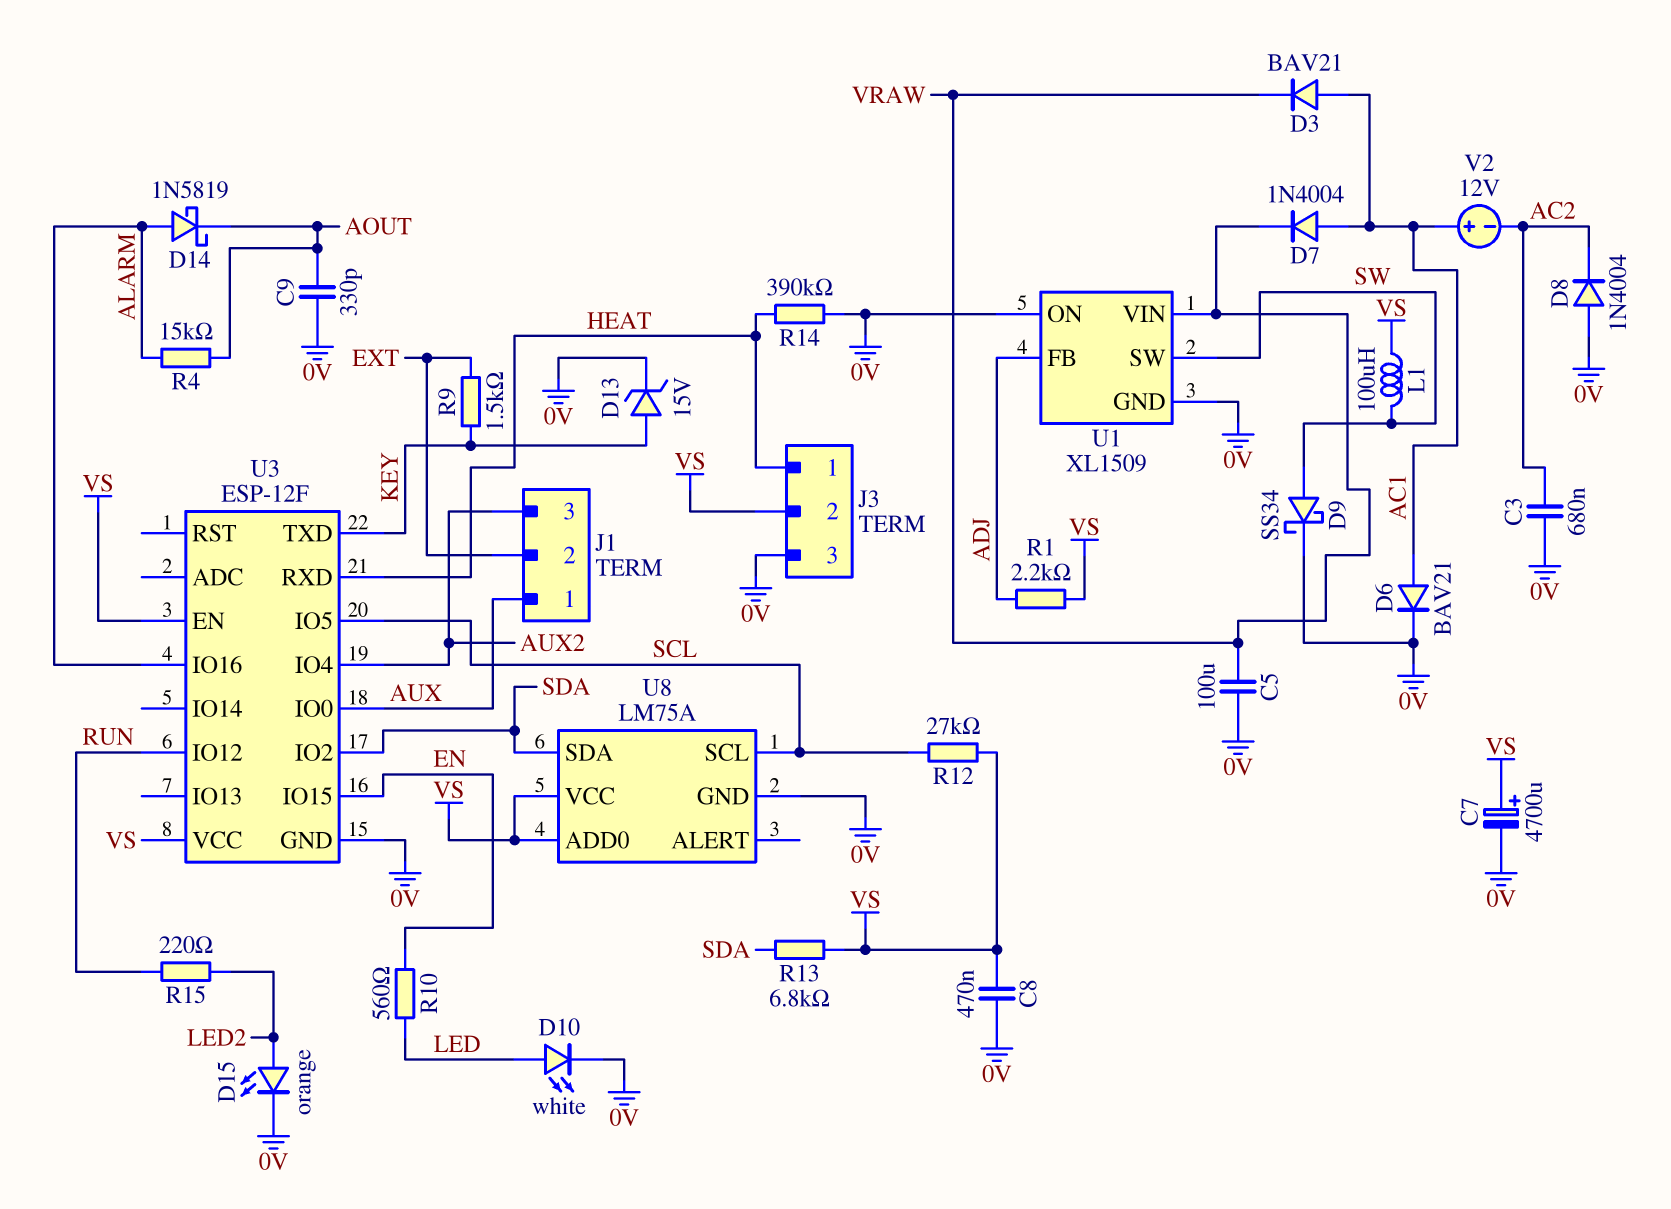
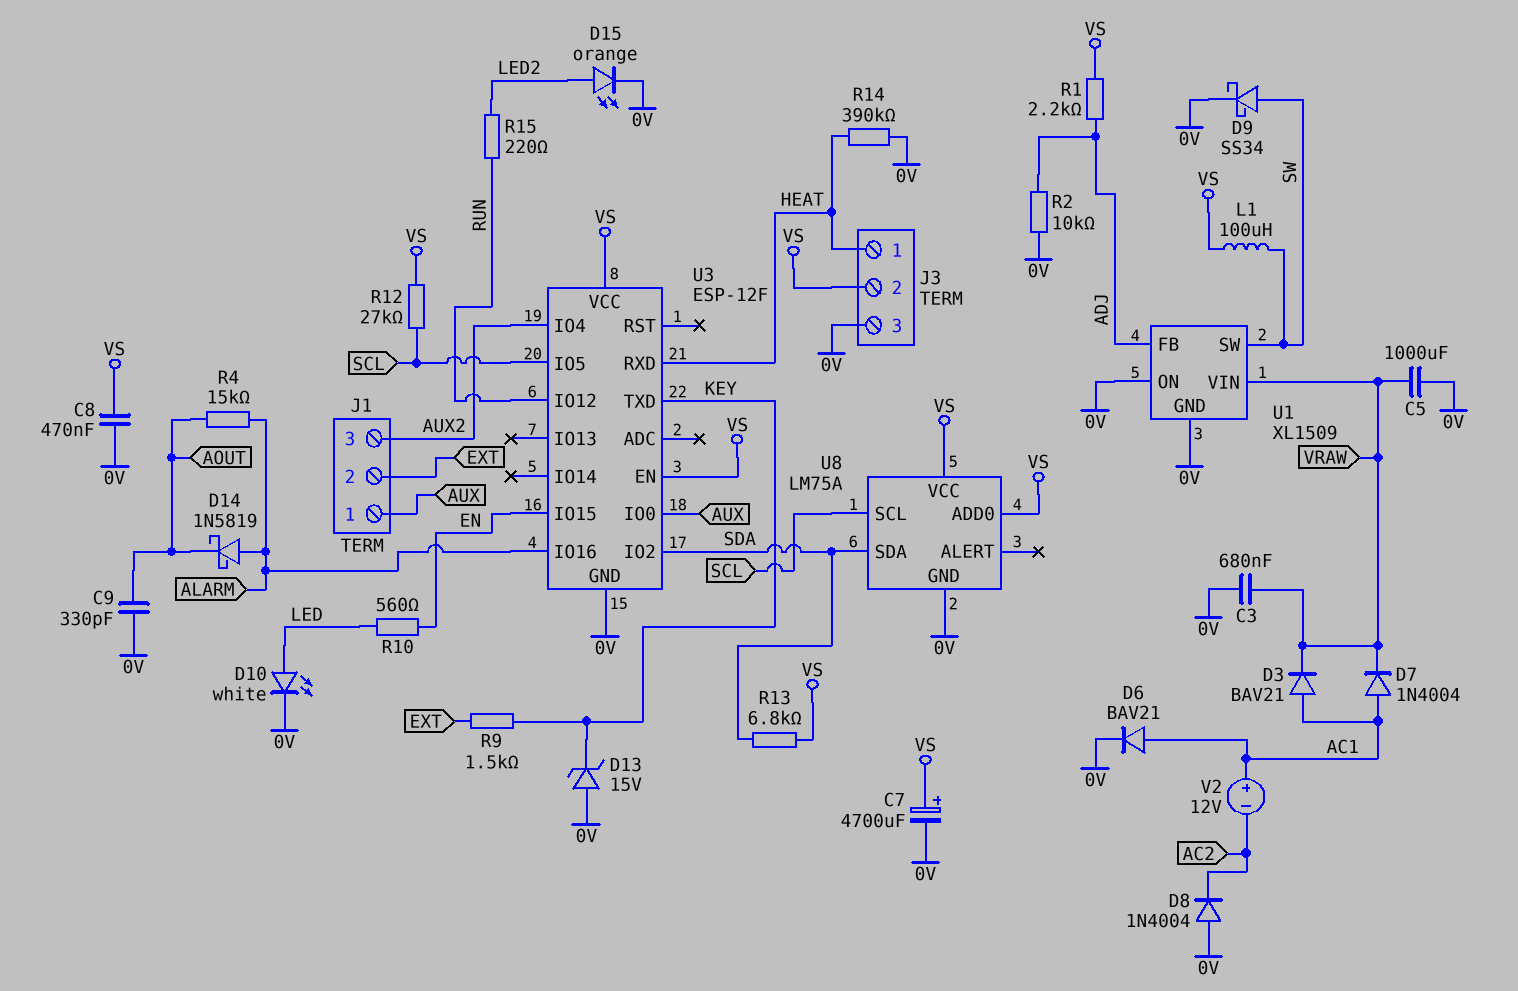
C3: 680nF (0V, AC2) -> 680nF (0V, VRAW)
C5: 100uF (0V, VRAW) -> 1000uF (0V, VRAW)
D13: zener 15V (A KEY, K 0V) -> zener 15V (A 0V, K KEY)
R2: none -> 10k (0V, ADJ)

